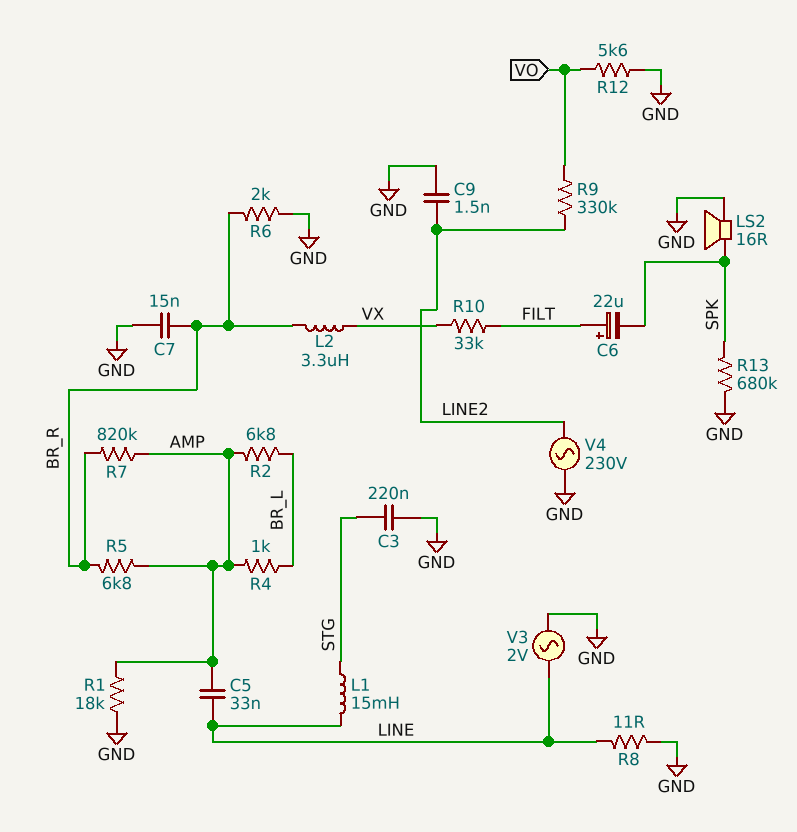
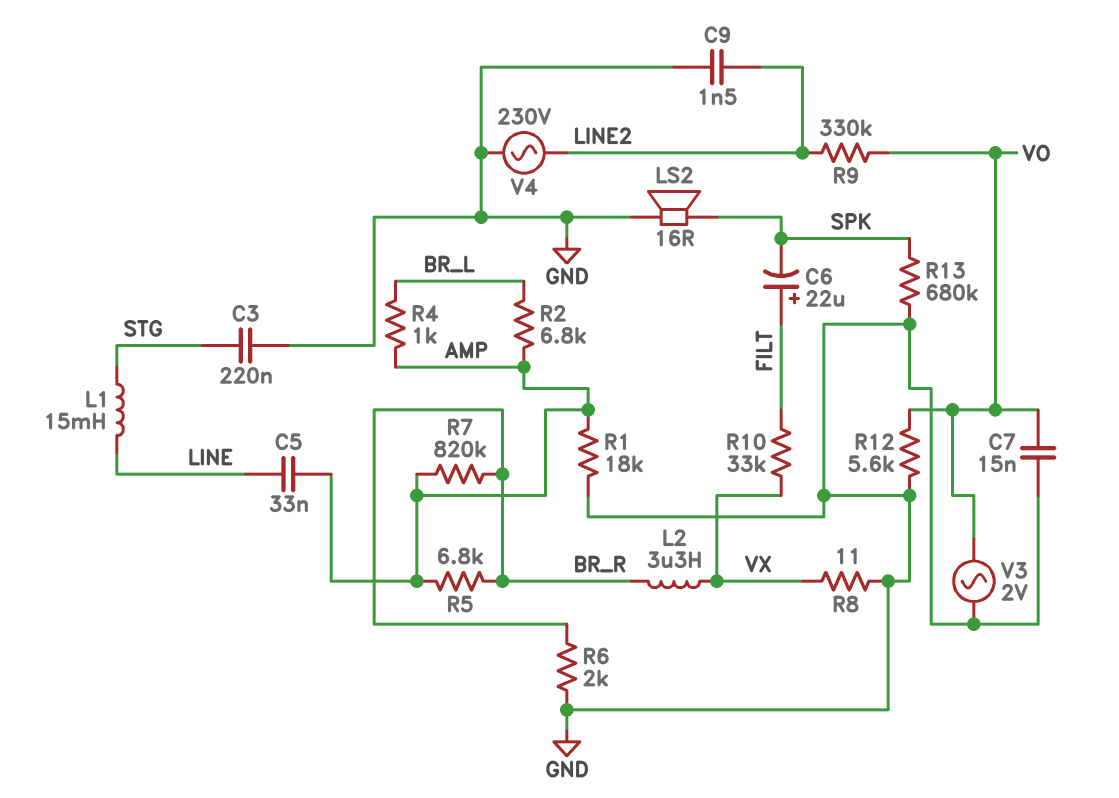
C7: 15nF (BR_R, GND) -> 15nF (GND, VO)
R8: 11 (GND, LINE) -> 11 (GND, VX)
V3: AC 2V (GND, LINE) -> AC 2V (GND, VO)

